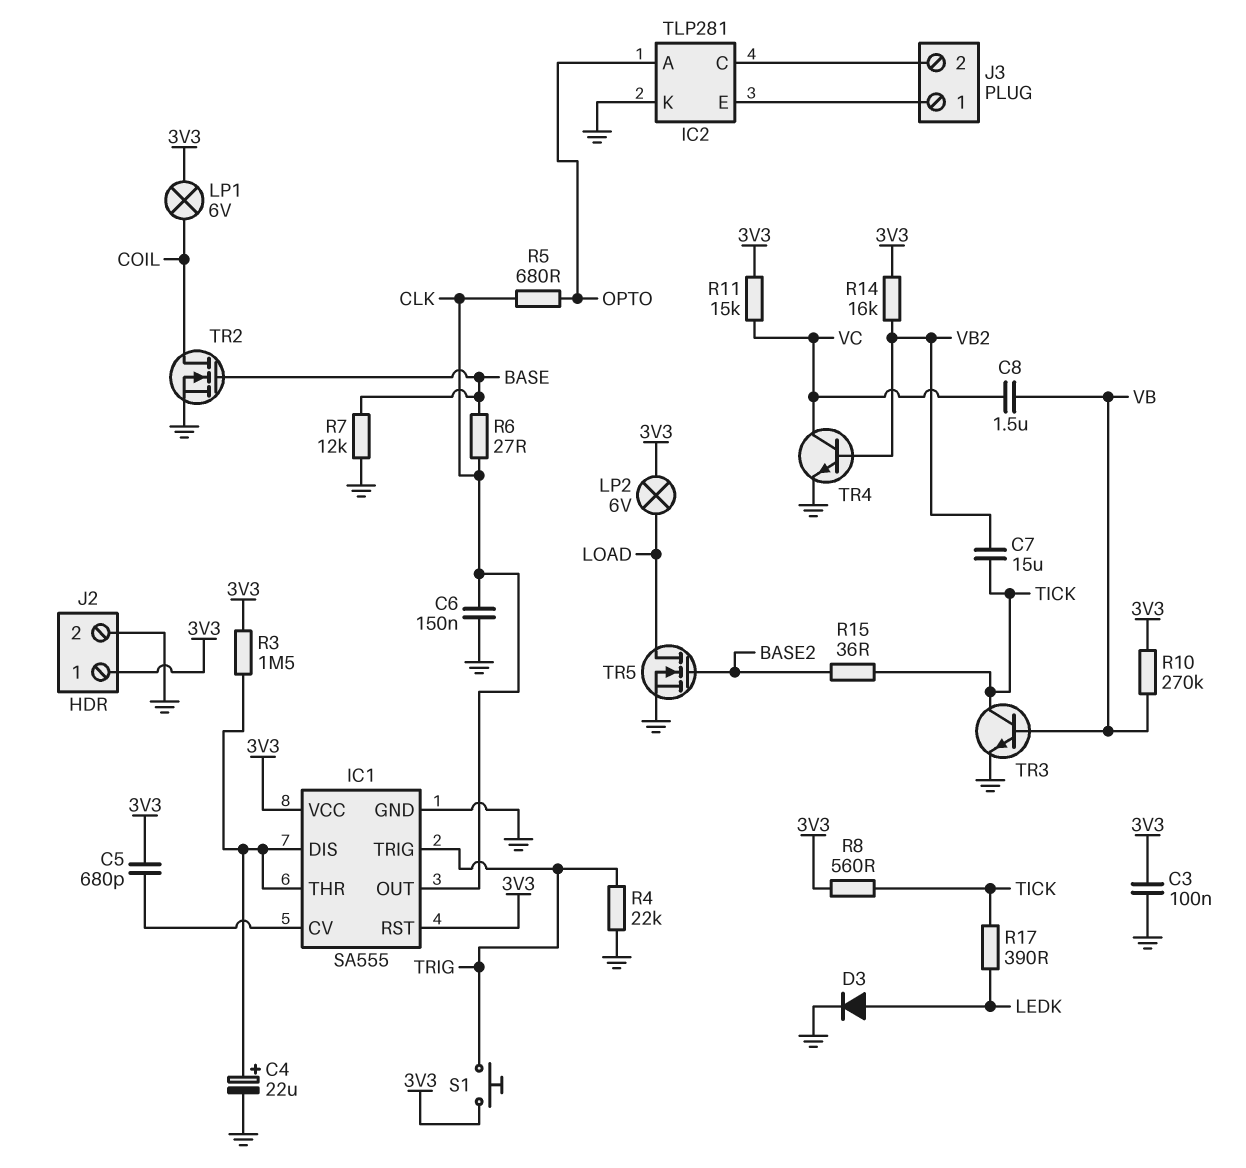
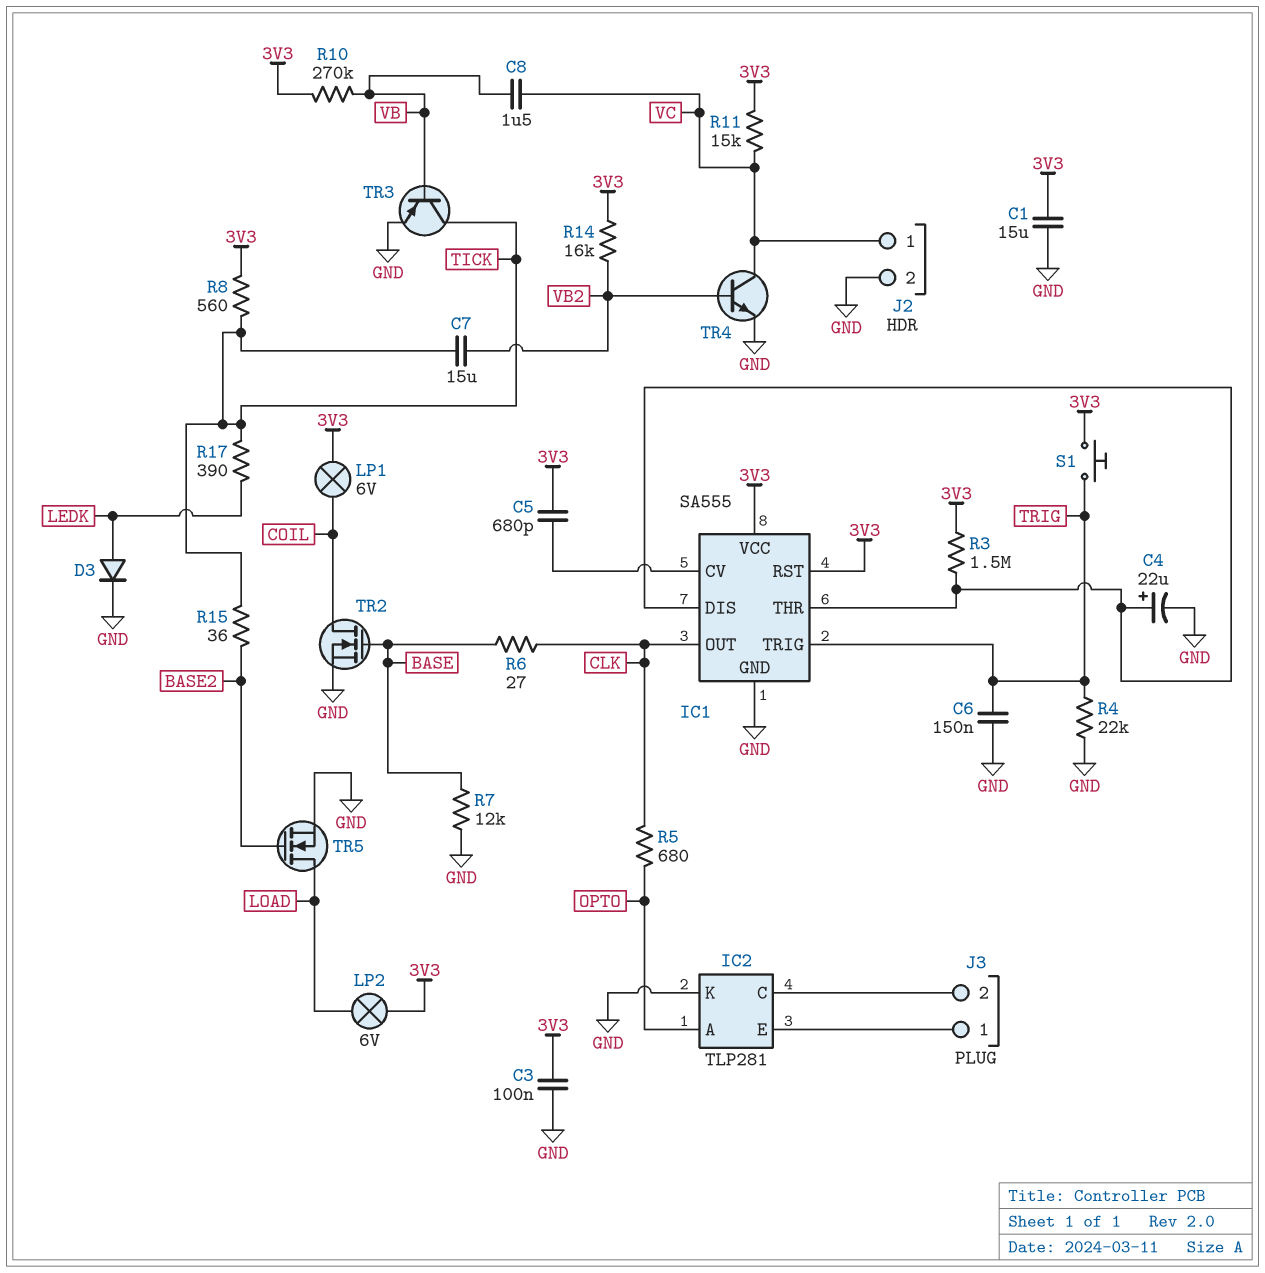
C1: none -> 15uF (3V3, GND)
C6: 150nF (CLK, GND) -> 150nF (GND, TRIG)
J2 pin 1: 3V3 -> VC
TR3: NPN (B VB, C TICK, E GND) -> PNP (B VB, C TICK, E GND)

